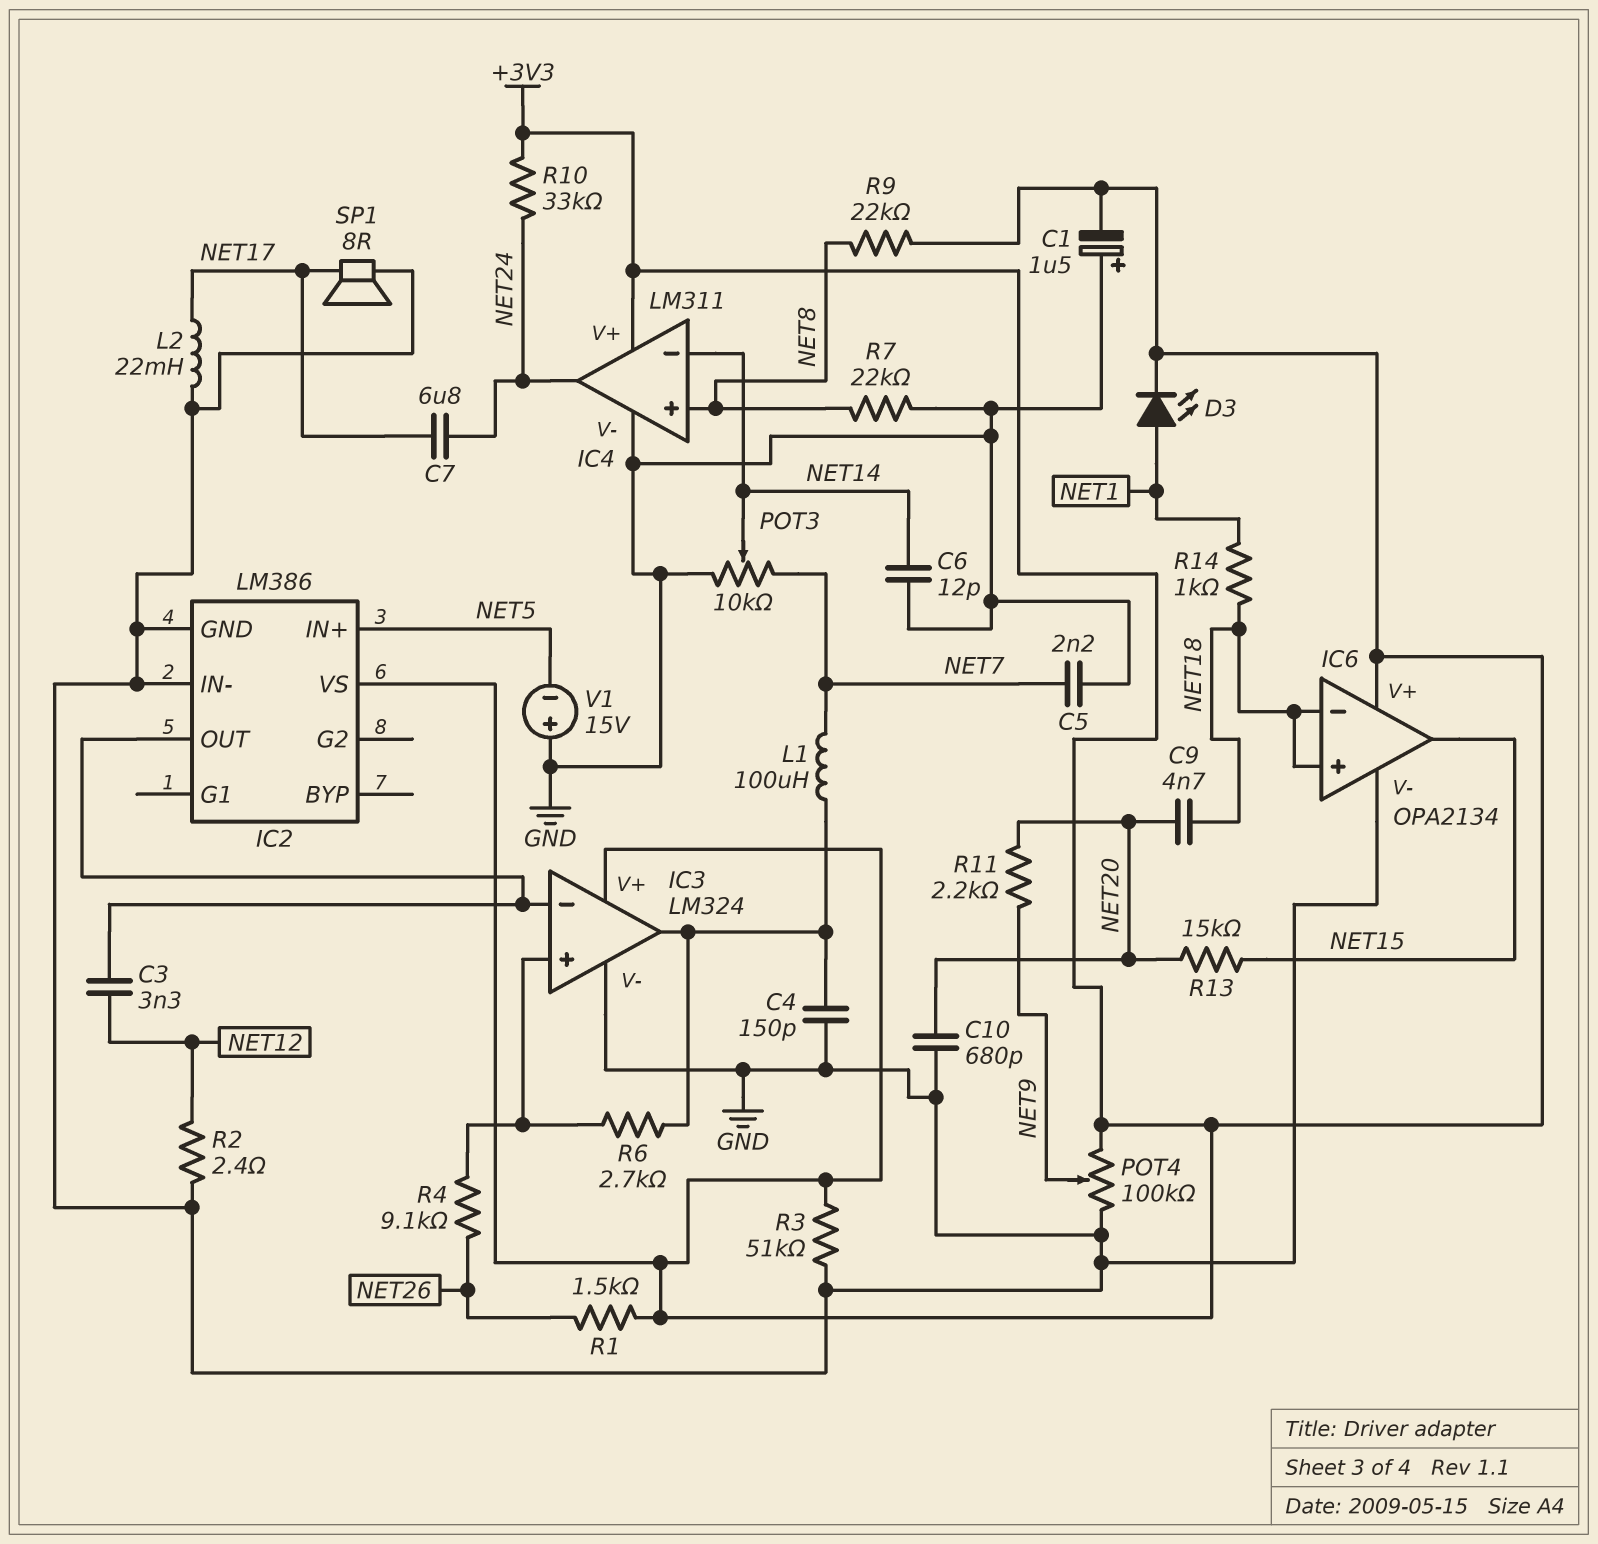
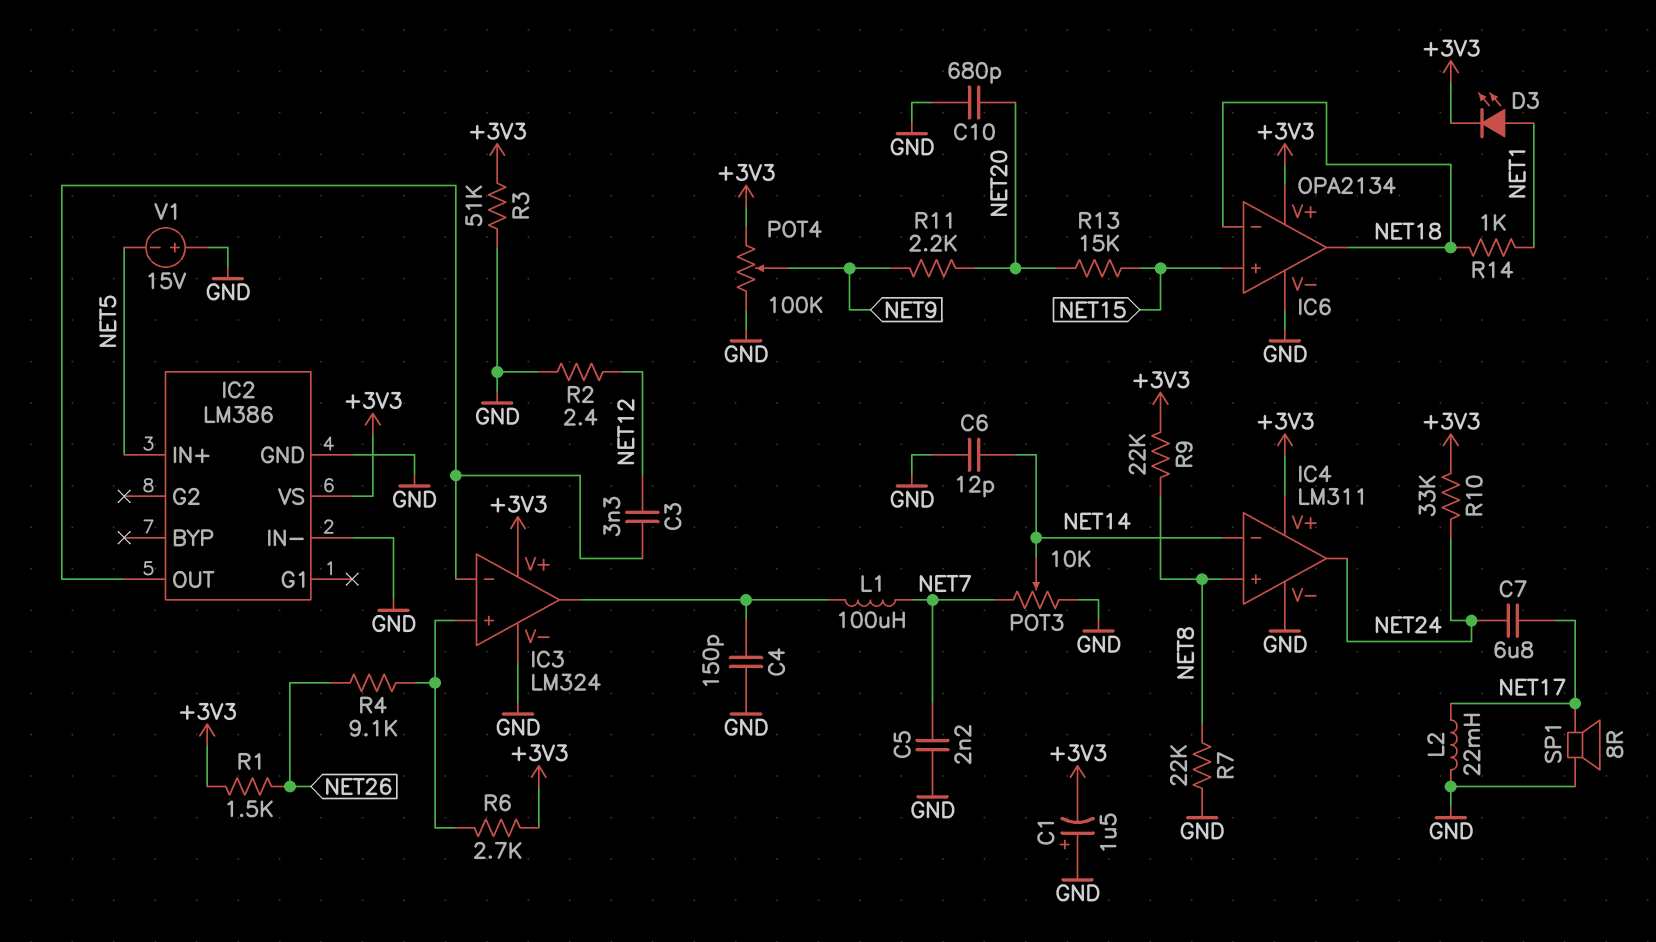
C9: 4.7nF (NET18, NET20) -> none
IC6 pin in+: NET18 -> NET15
IC6 pin out: NET15 -> NET18
R6: 2.7k (IC3/in+, IC3/out) -> 2.7k (+3V3, IC3/in+)

